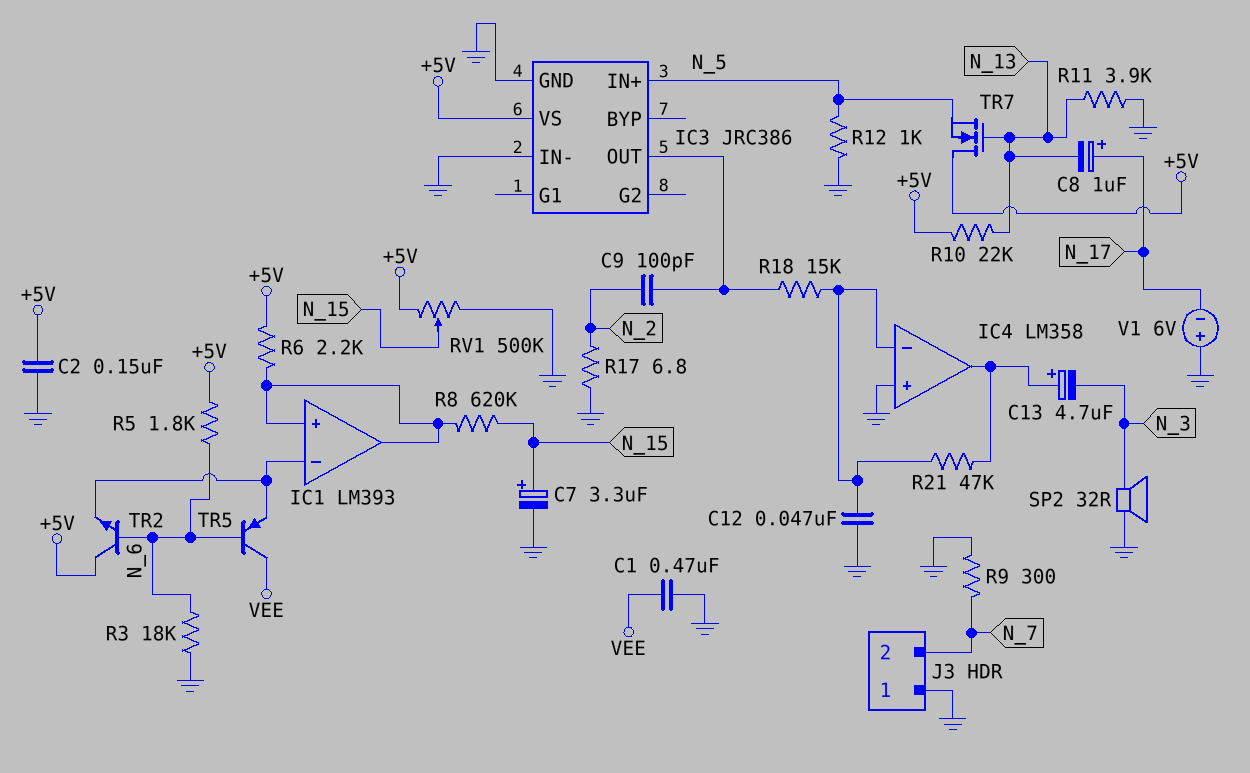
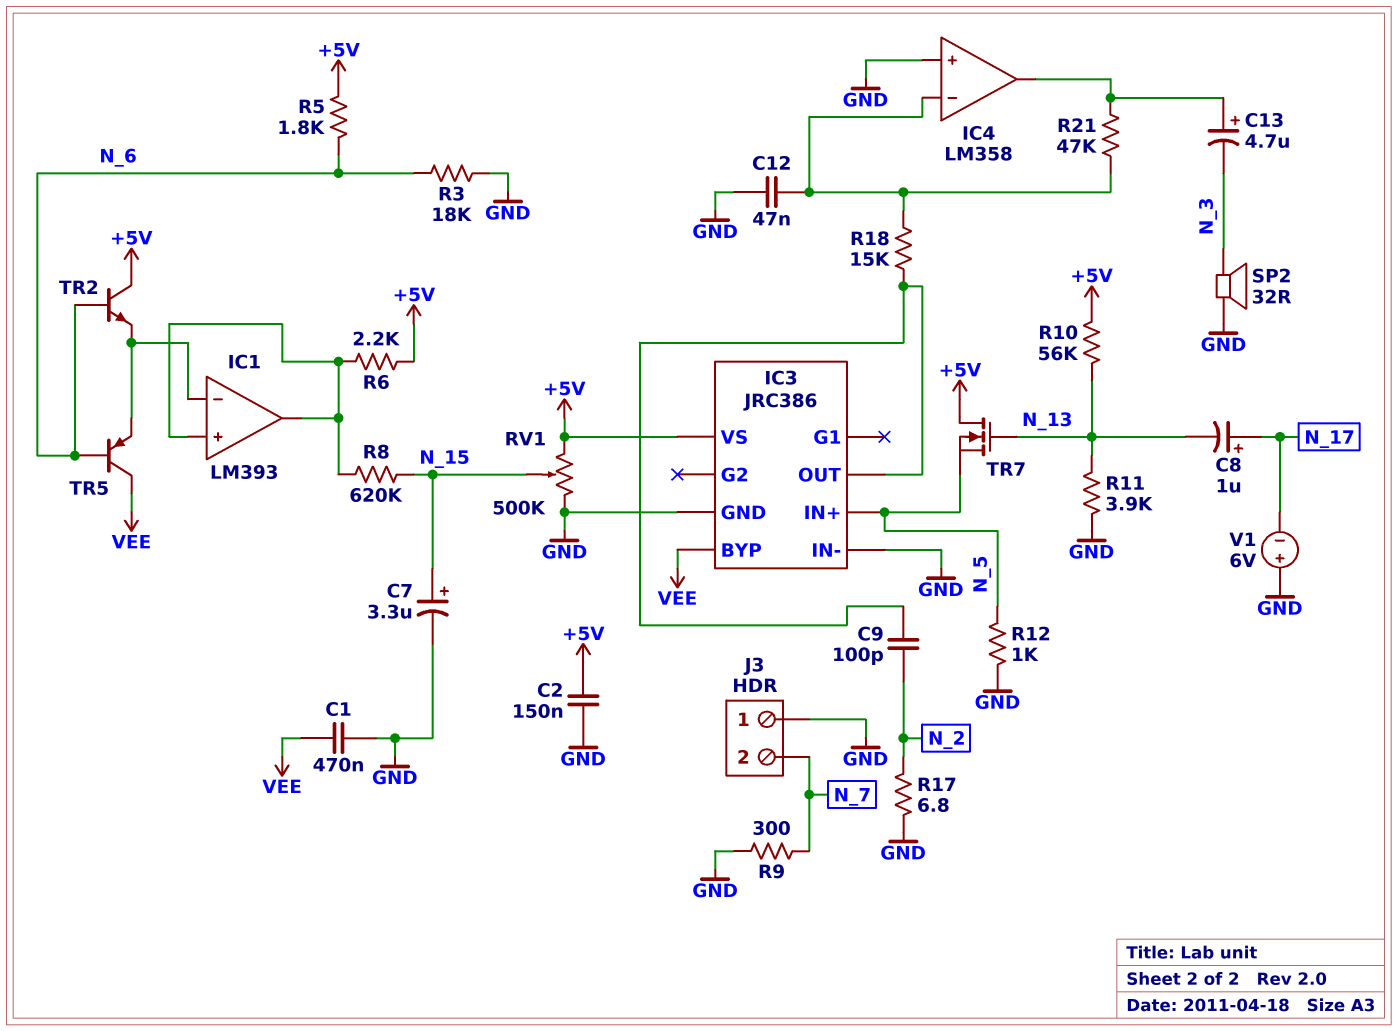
IC3 pin BYP: none -> VEE
R10: 22k (+5V, N_13) -> 56k (+5V, N_13)

